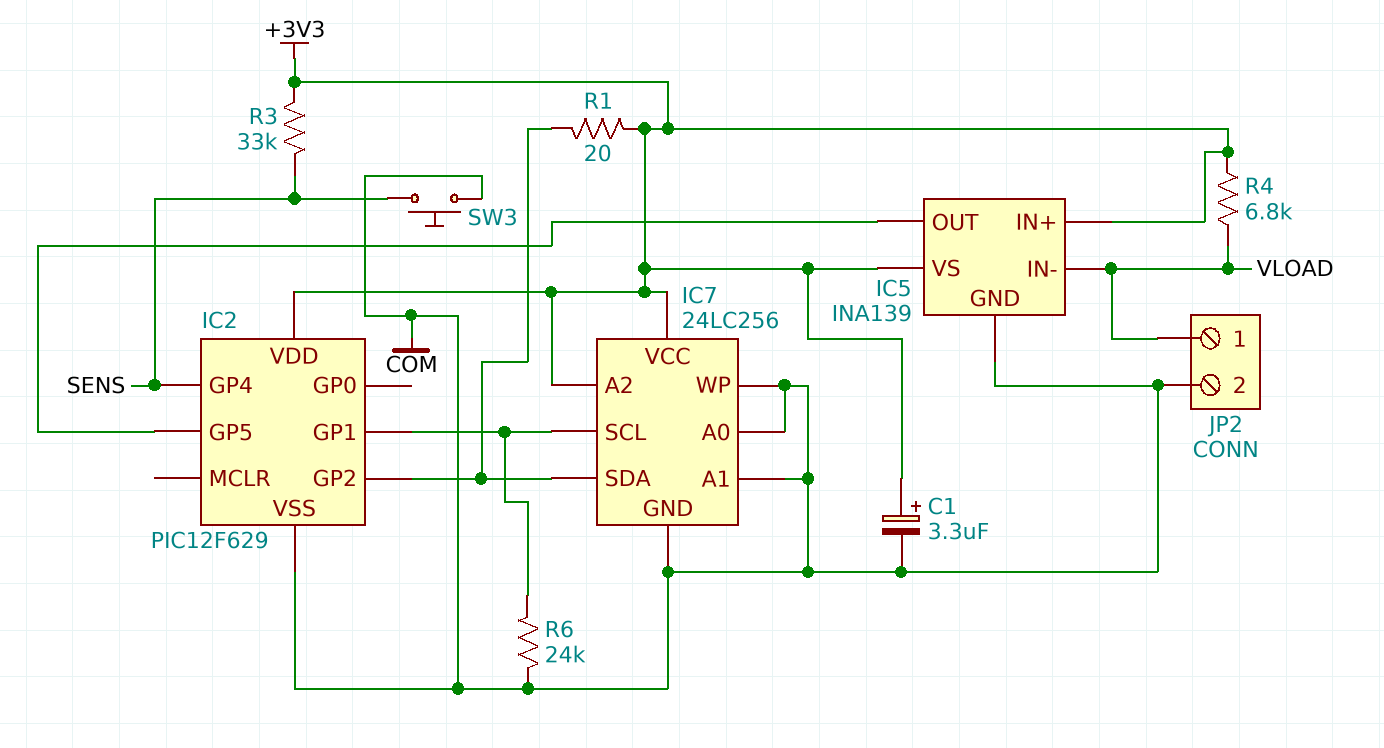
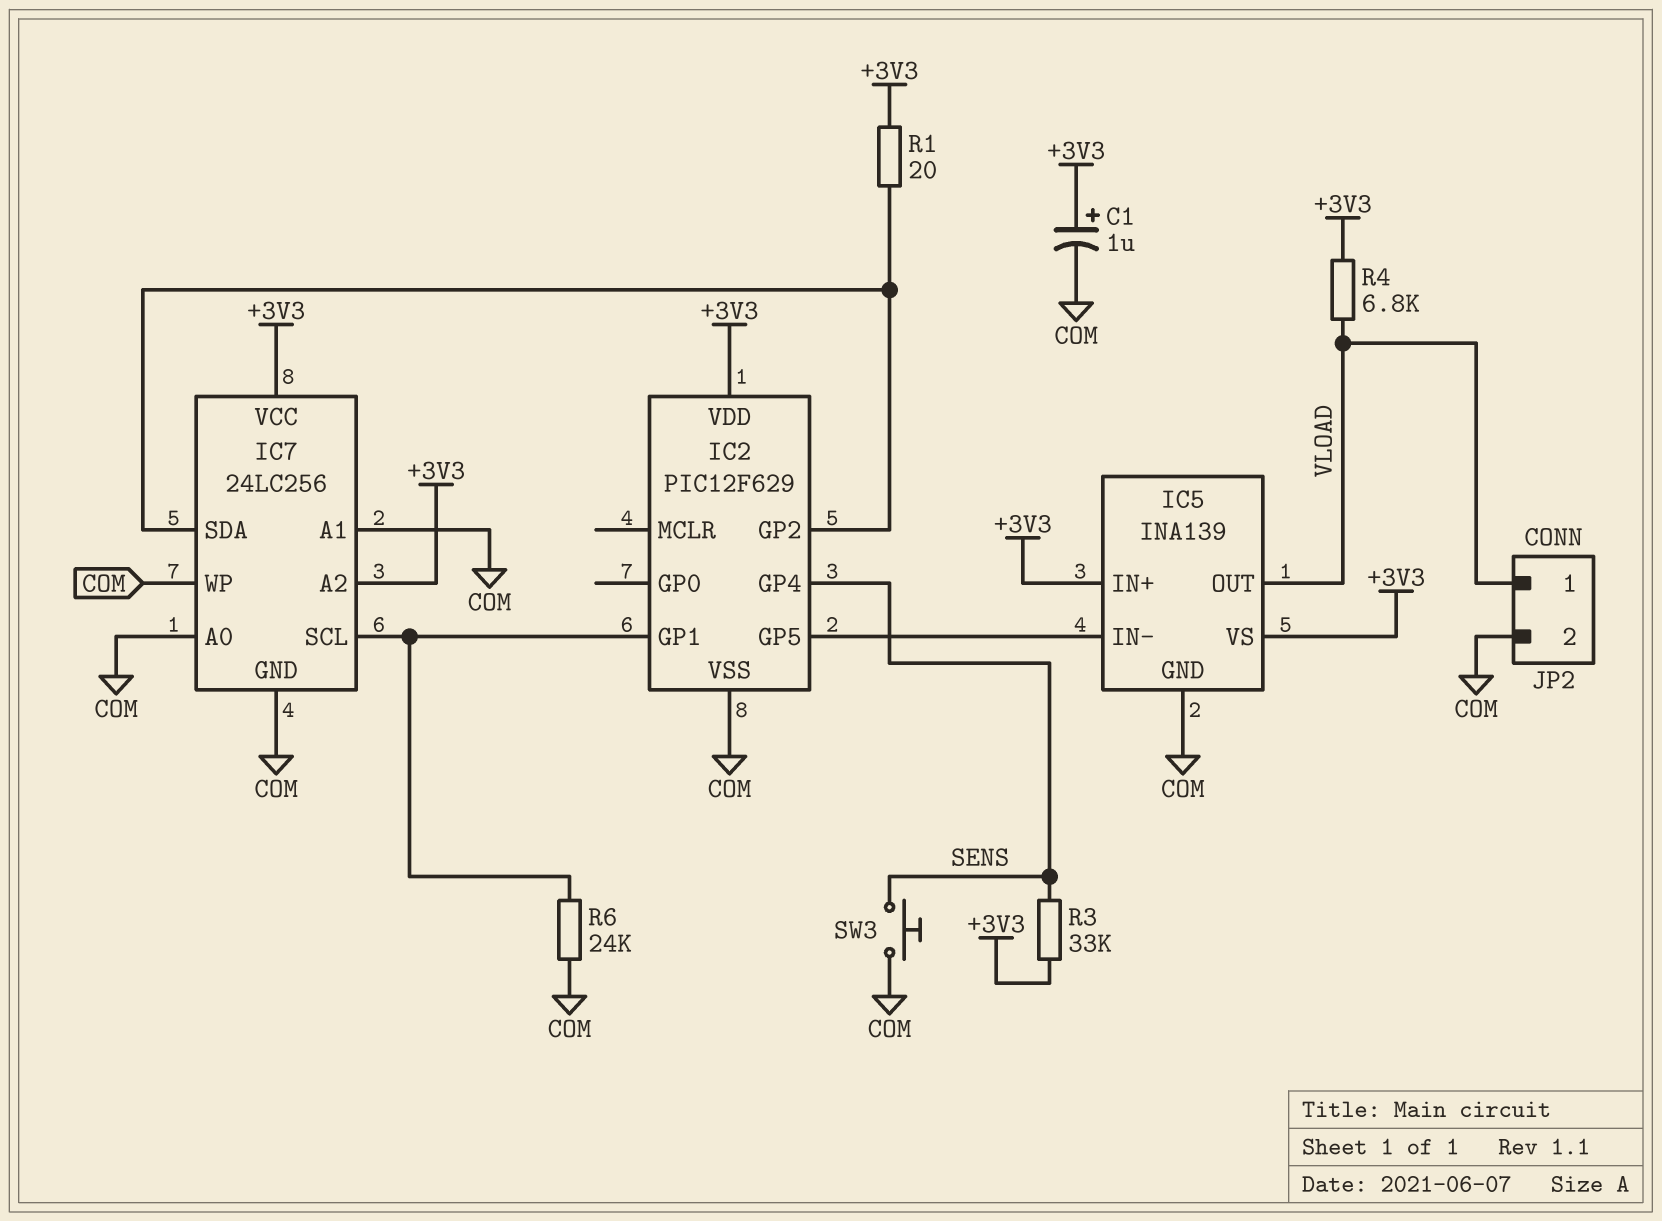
C1: 3.3uF (plus +3V3, minus COM) -> 1uF (plus +3V3, minus COM)
IC5 pin IN-: VLOAD -> IC2/GP5
IC5 pin OUT: IC2/GP5 -> VLOAD

